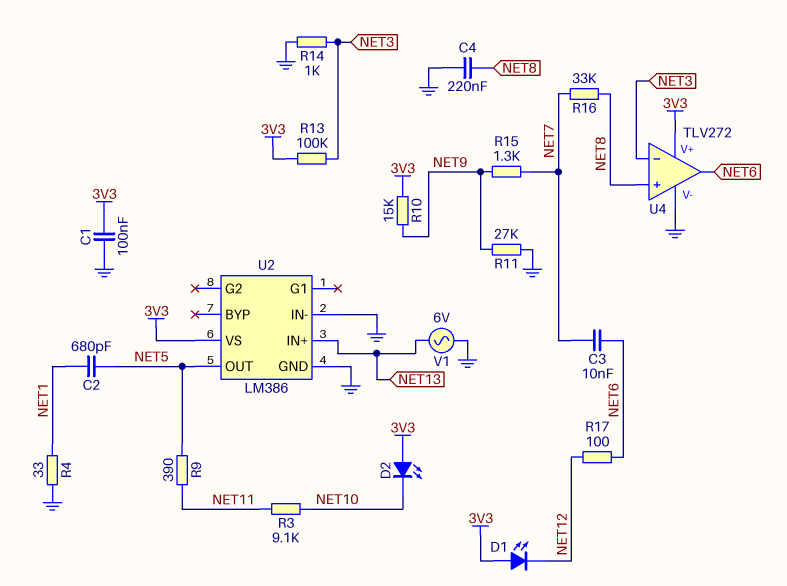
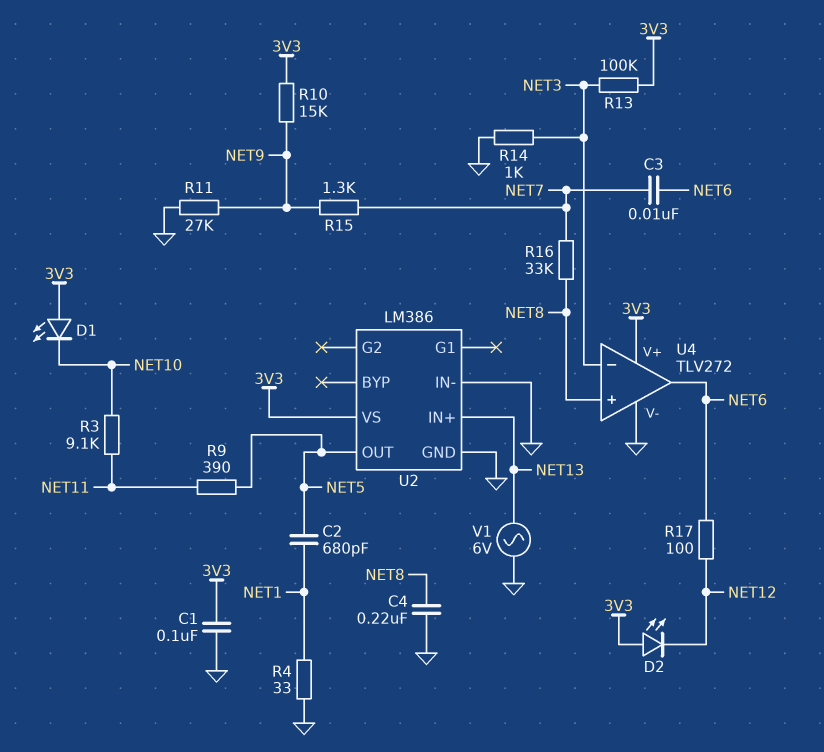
D1: LED (A 3V3, K NET12) -> LED (A 3V3, K NET10)
D2: LED (A 3V3, K NET10) -> LED (A 3V3, K NET12)

